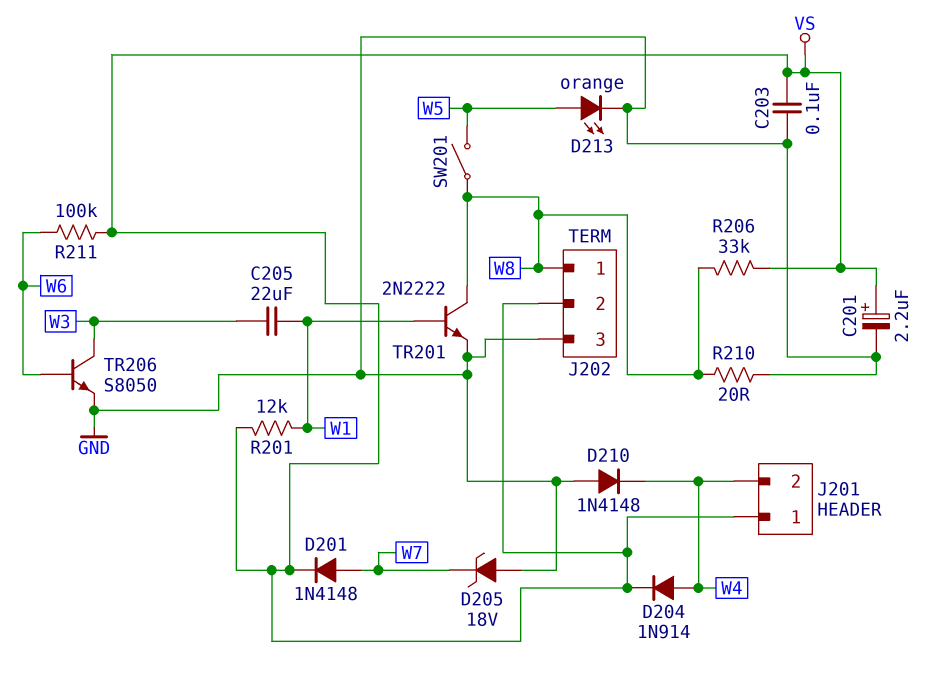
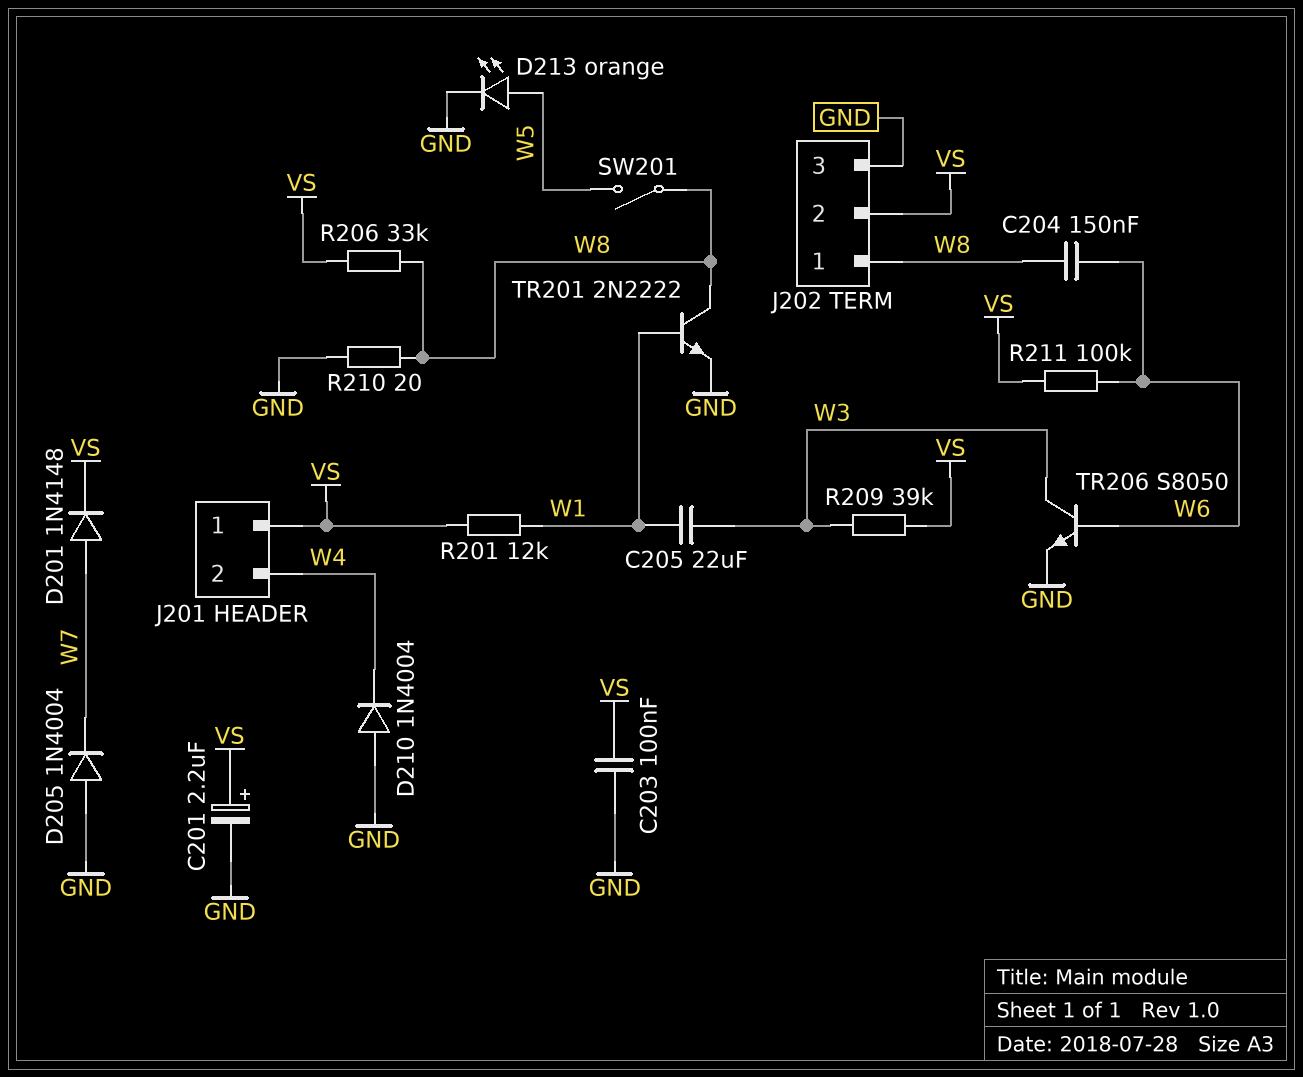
C204: none -> 150nF (W6, W8)
D204: diode 1N914 (A W4, K VS) -> none
D205: zener 18V (A GND, K W7) -> diode 1N4004 (A GND, K W7)
D210: diode 1N4148 (A GND, K W4) -> diode 1N4004 (A GND, K W4)
R209: none -> 39k (VS, W3)

